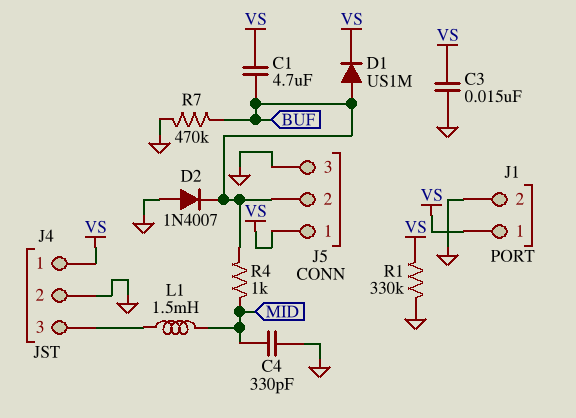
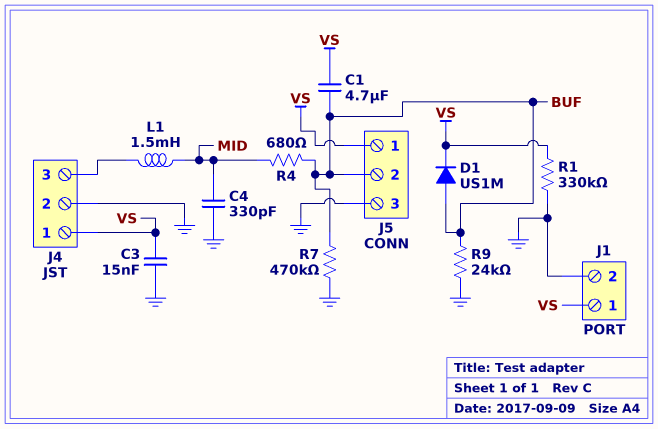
D2: diode 1N4007 (A GND, K BUF) -> none
R4: 1k (BUF, MID) -> 680 (BUF, MID)
R9: none -> 24k (BUF, GND)

